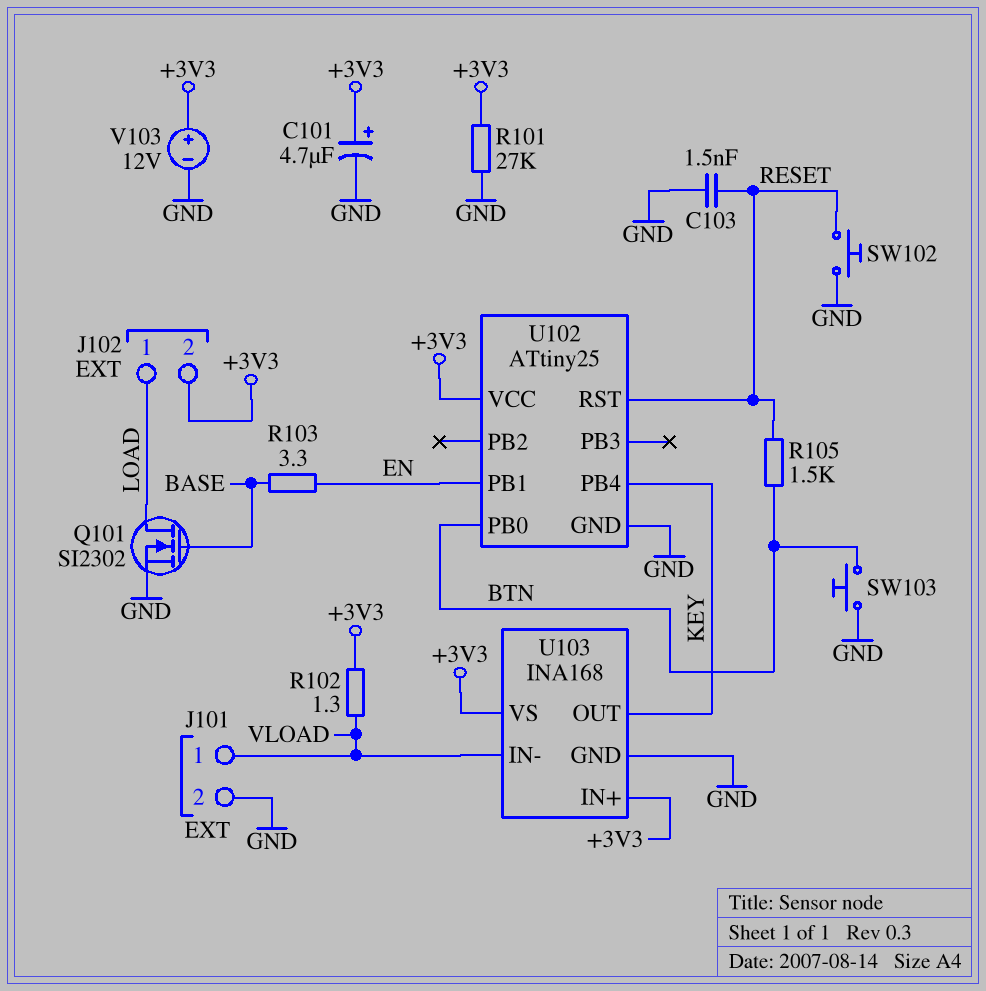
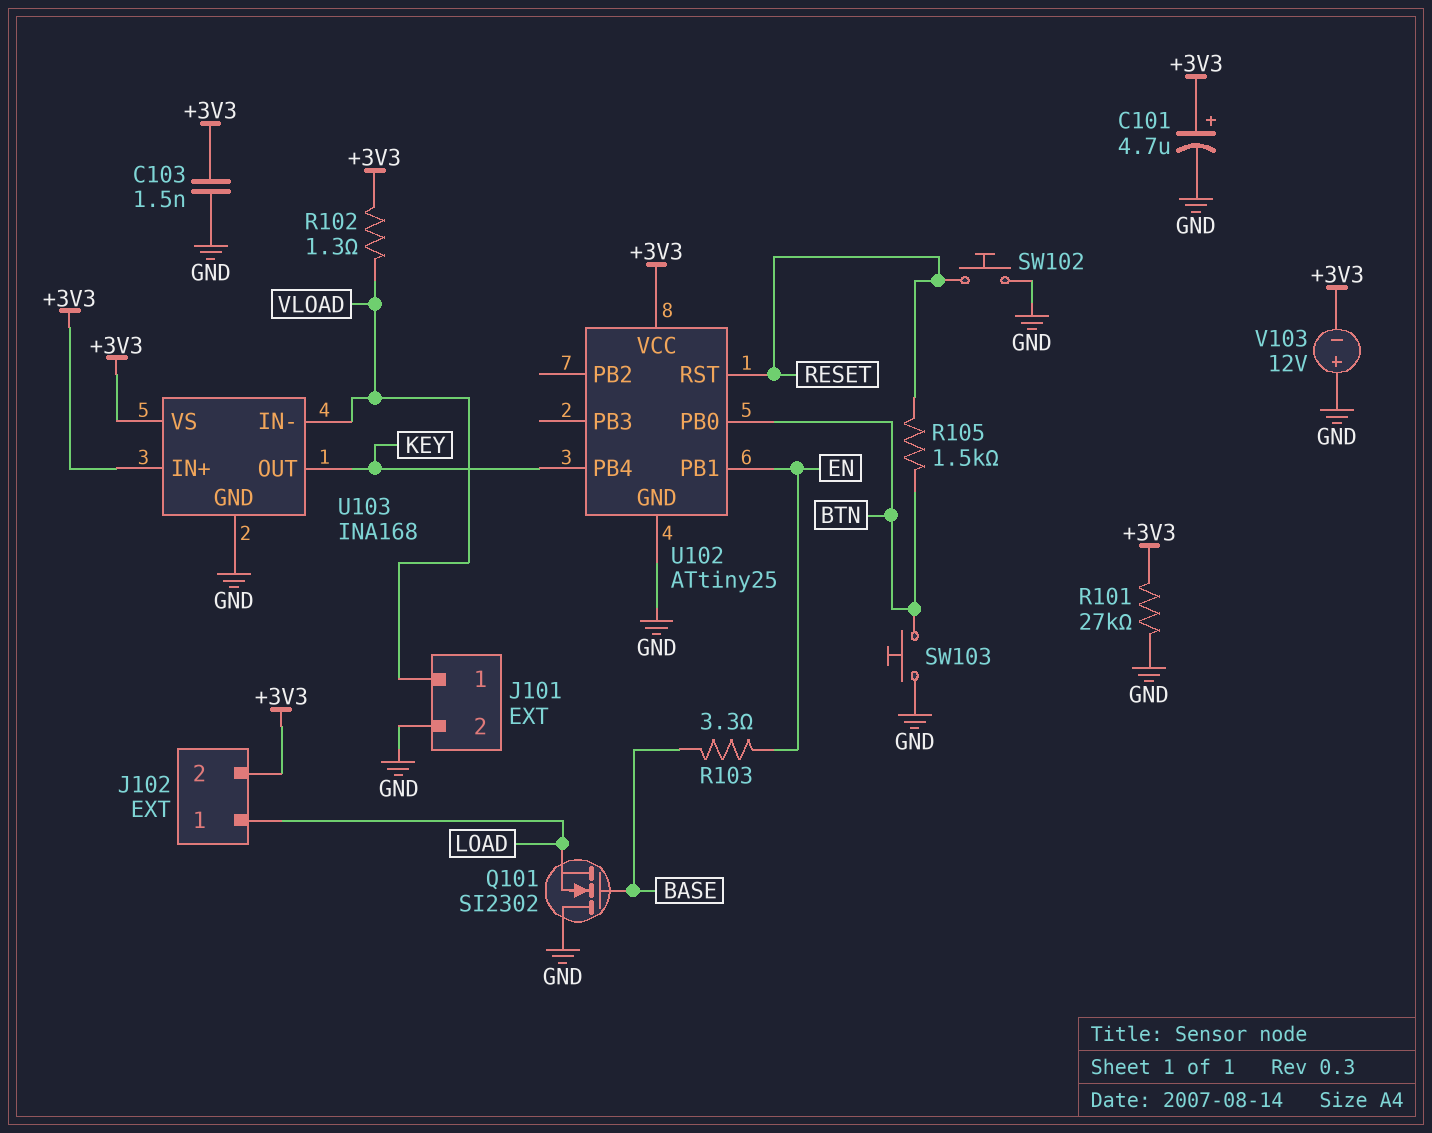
C103: 1.5nF (GND, RESET) -> 1.5nF (+3V3, GND)
Q101: NMOS SI2302 (G BASE, D LOAD, S GND) -> NMOS SI2302 (G BASE, D GND, S LOAD)
V103: 12V (plus +3V3, minus GND) -> 12V (plus GND, minus +3V3)

